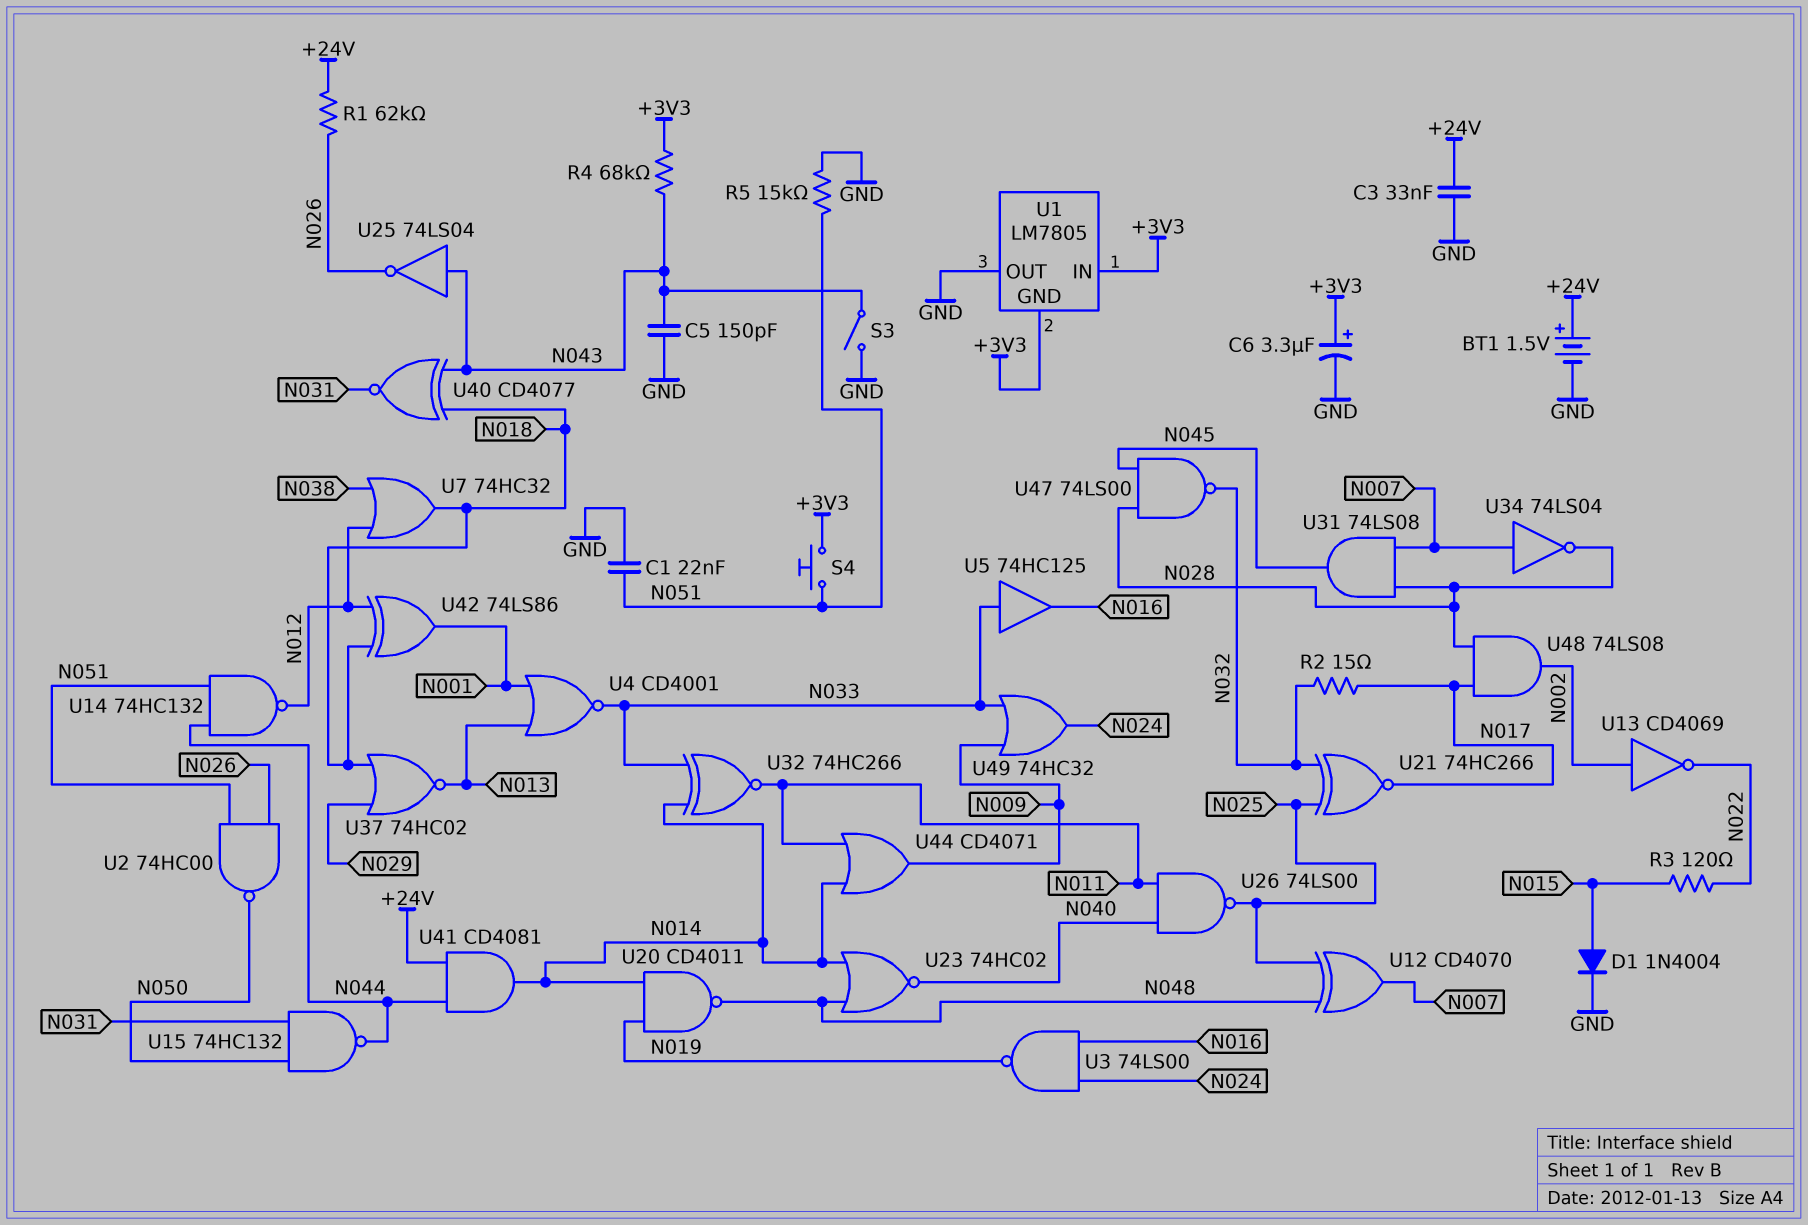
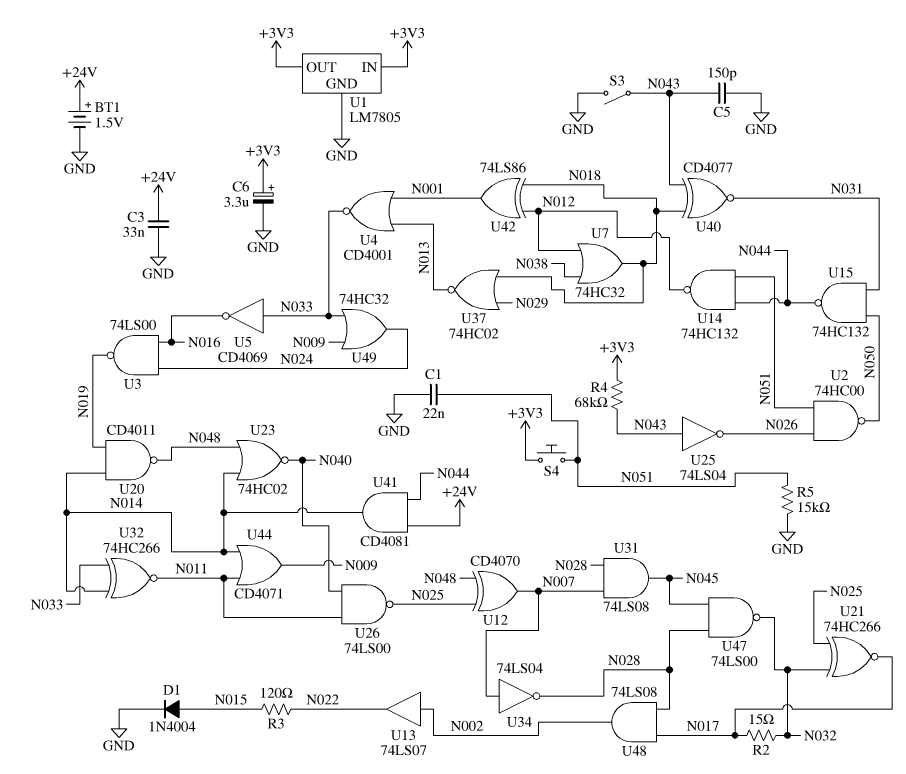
R1: 62k (+24V, N026) -> none
U1 pin GND: +3V3 -> GND
U1 pin OUT: GND -> +3V3
U5: buffer 74HC125 (in N033, out N016) -> NOT CD4069 (in N033, out N016)
U13: NOT CD4069 (in N002, out N022) -> buffer 74LS07 (in N002, out N022)

